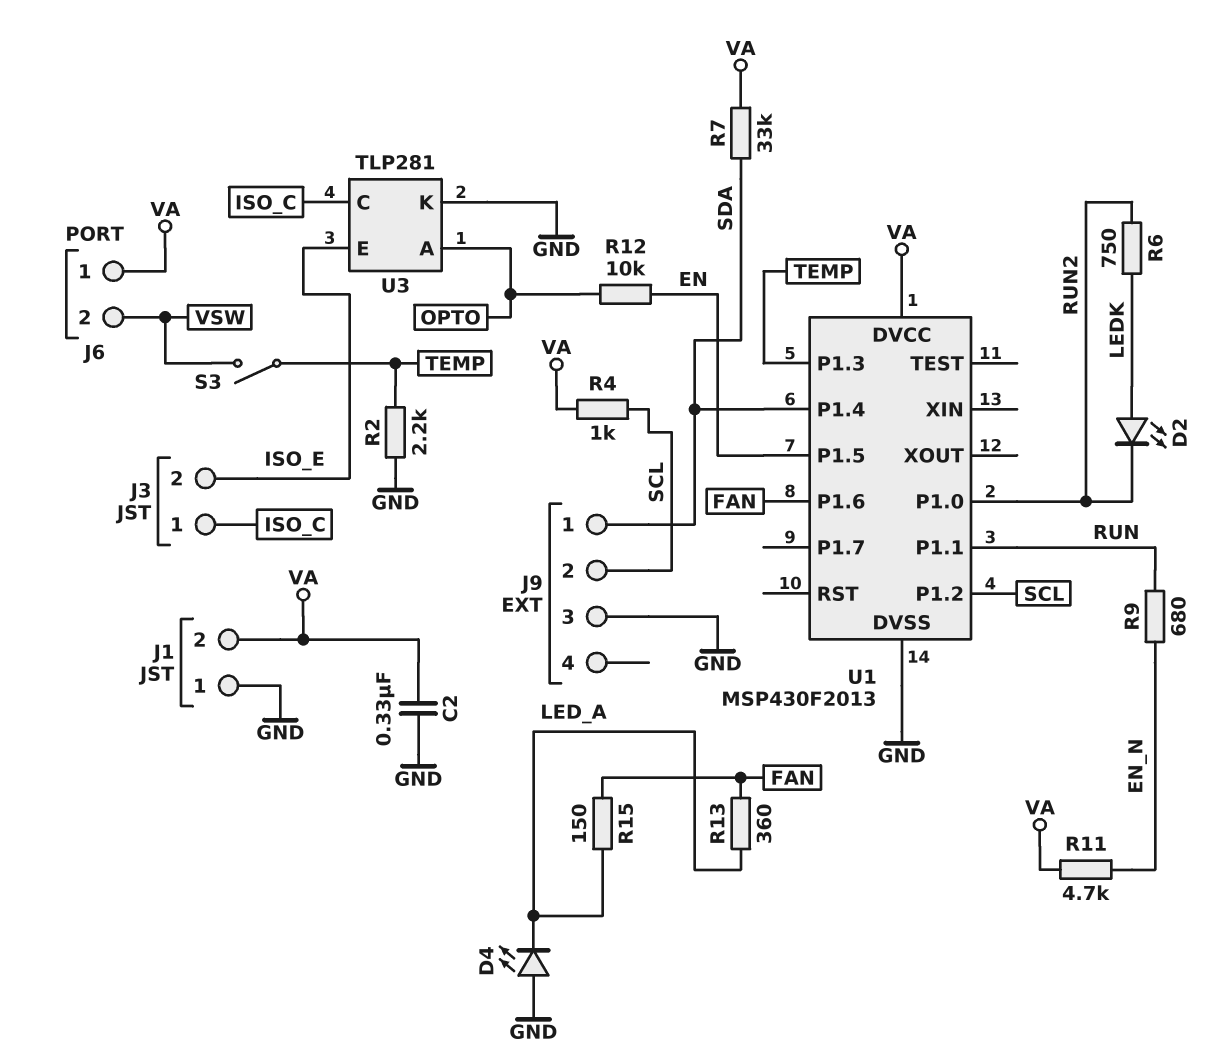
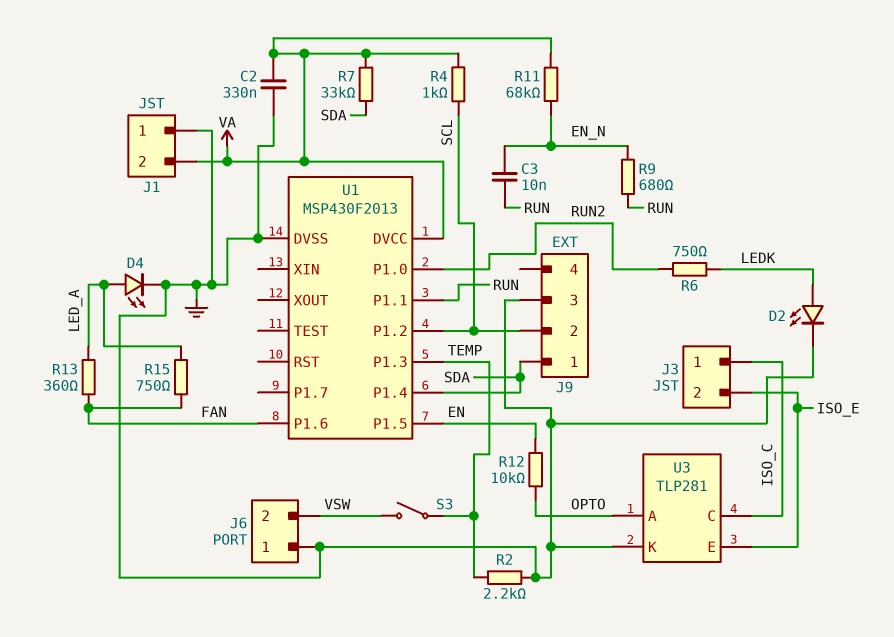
C3: none -> 10nF (EN_N, RUN)
D2: LED (A LEDK, K RUN2) -> LED (A LEDK, K GND)
D4: LED (A GND, K LED_A) -> LED (A LED_A, K GND)
J6 pin 1: VA -> GND
R11: 4.7k (EN_N, VA) -> 68k (EN_N, VA)
R15: 150 (FAN, LED_A) -> 750 (FAN, LED_A)

